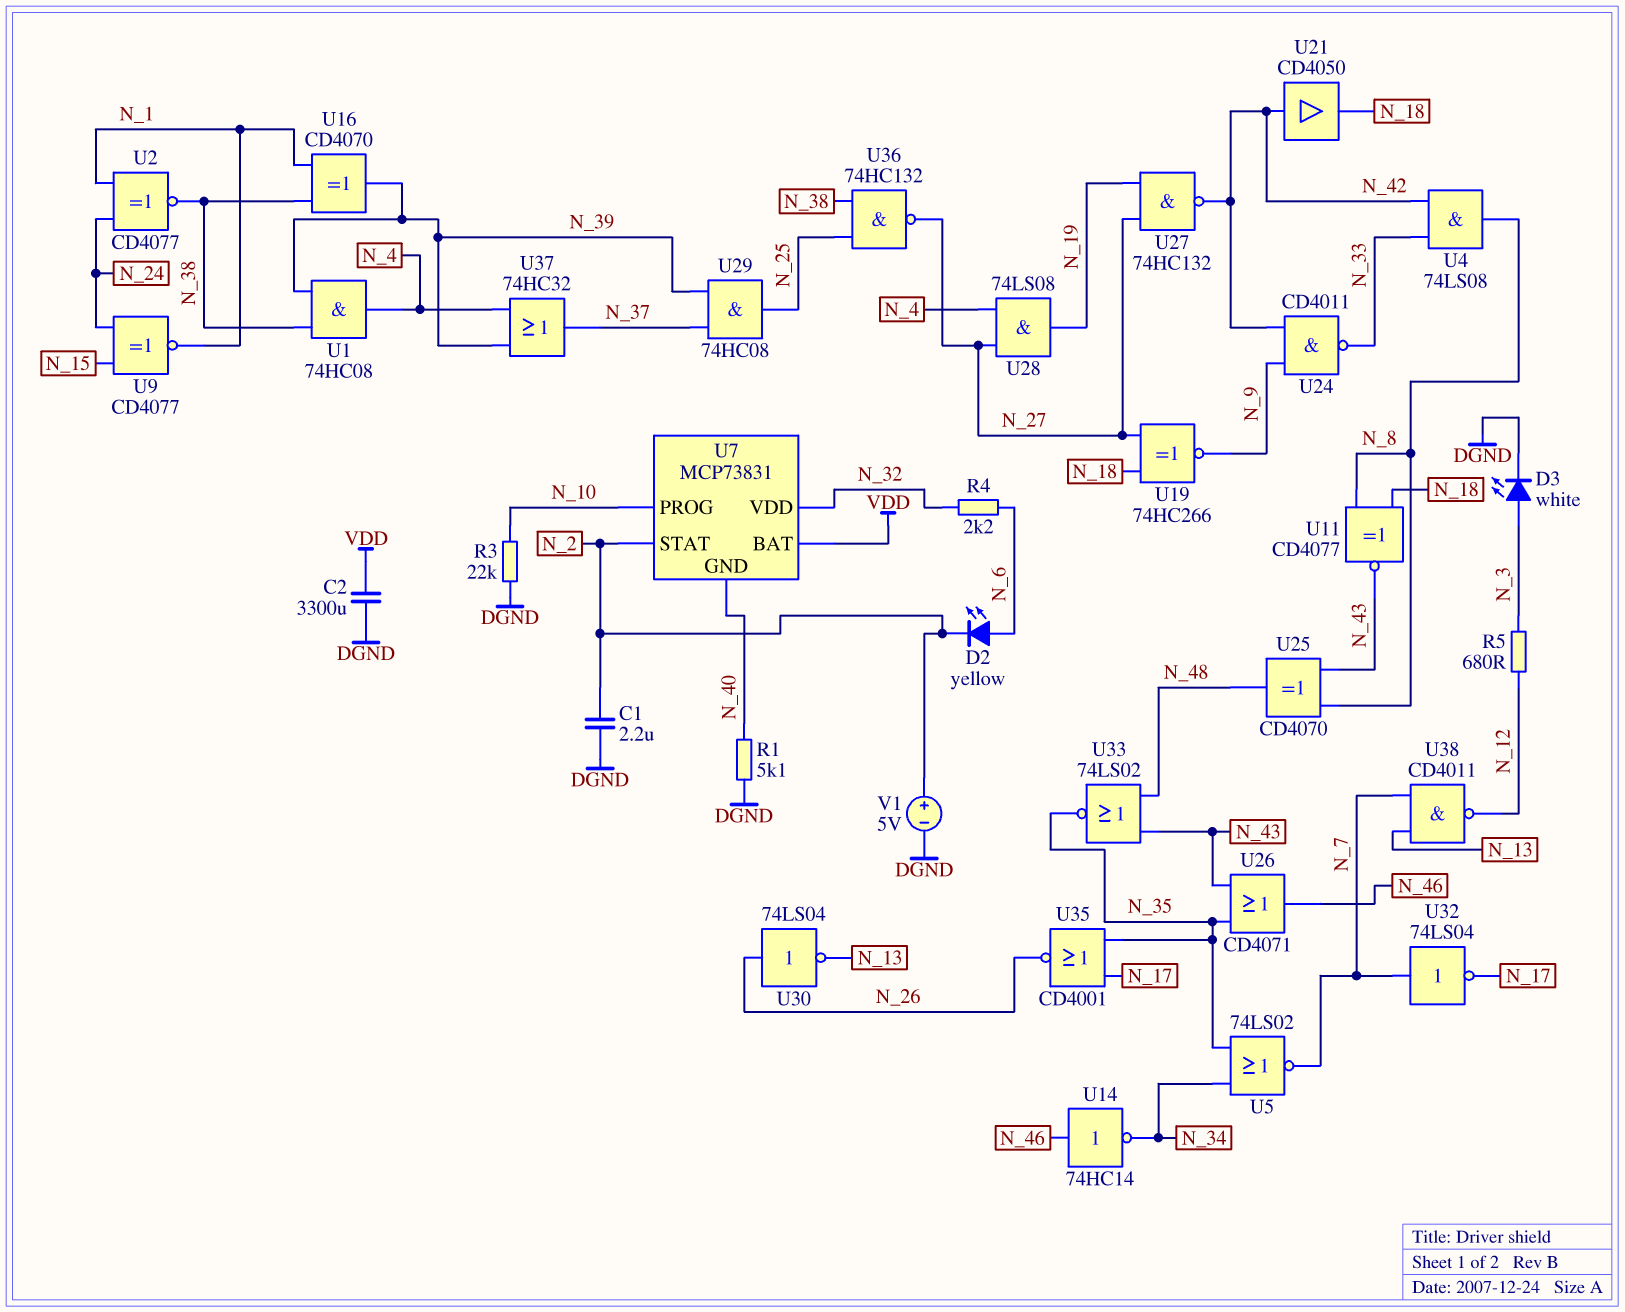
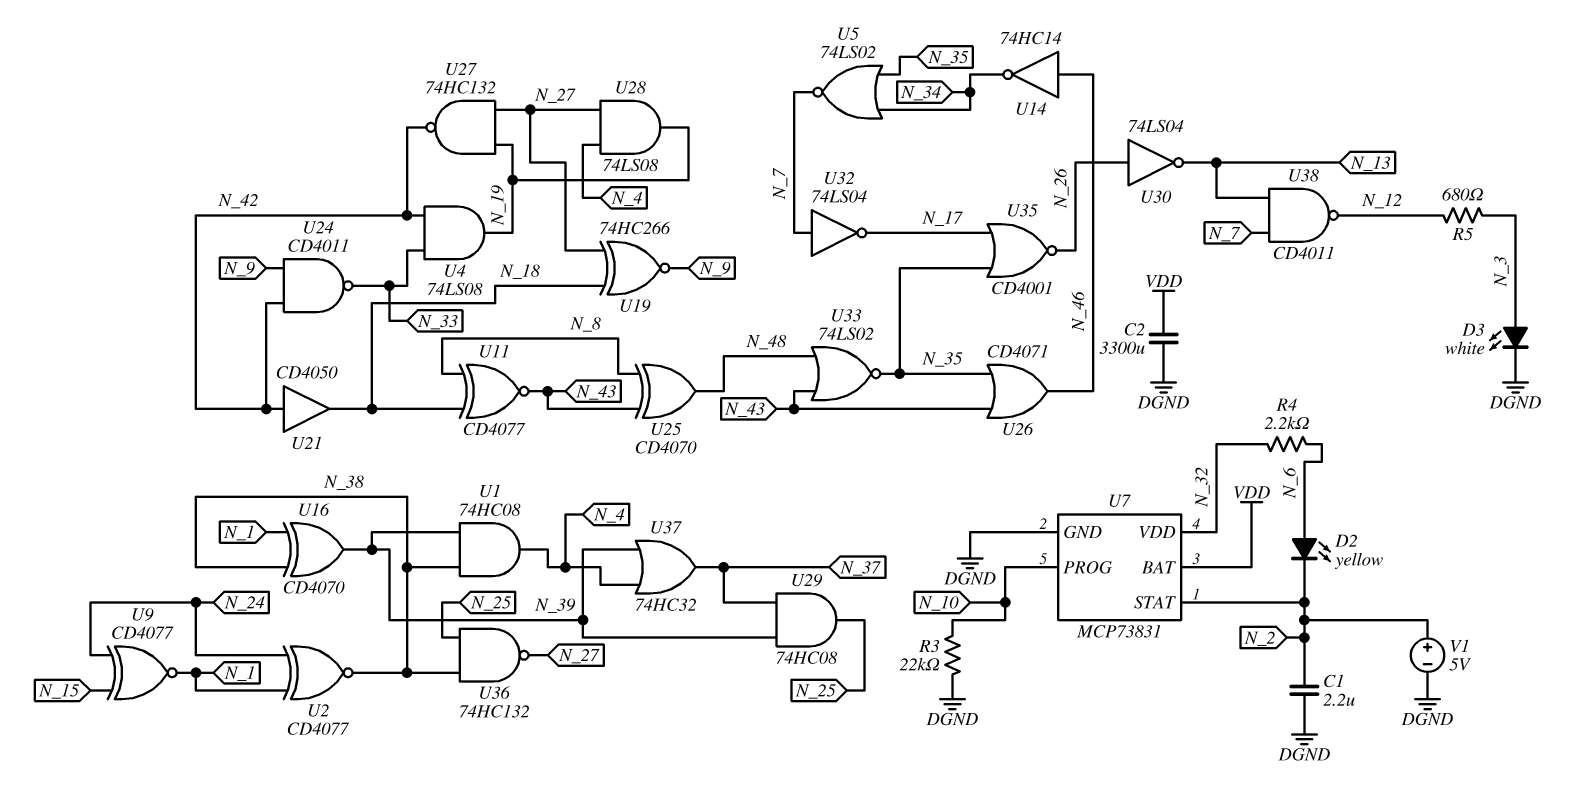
R1: 5.1k (DGND, N_40) -> none
U4: AND 74LS08 (in N_33, in N_42, out N_8) -> AND 74LS08 (in N_33, in N_42, out N_19)
U7 pin GND: N_40 -> DGND

